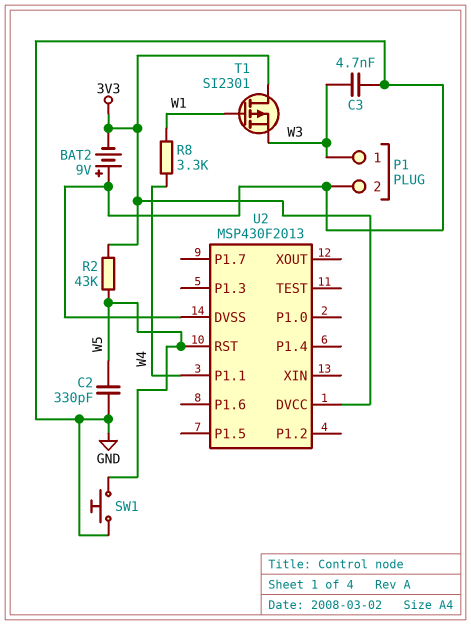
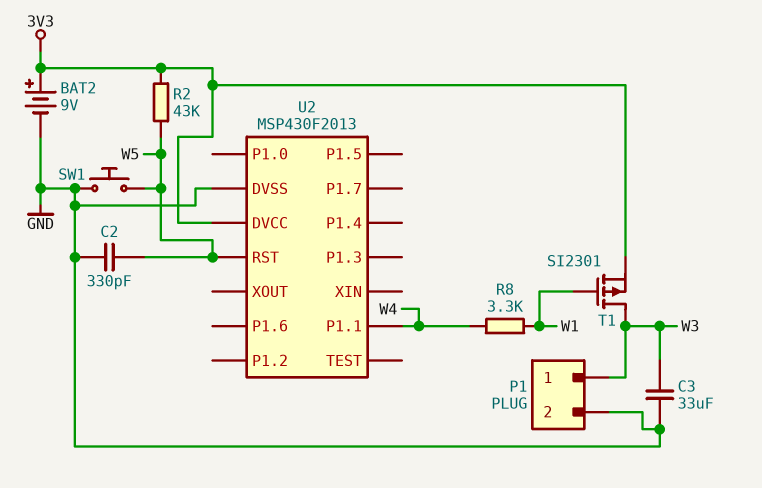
BAT2: 9V (plus GND, minus 3V3) -> 9V (plus 3V3, minus GND)
C3: 4.7nF (GND, W3) -> 33uF (GND, W3)
T1: PMOS SI2301 (G W1, D 3V3, S W3) -> PMOS SI2301 (G W1, D W3, S 3V3)

